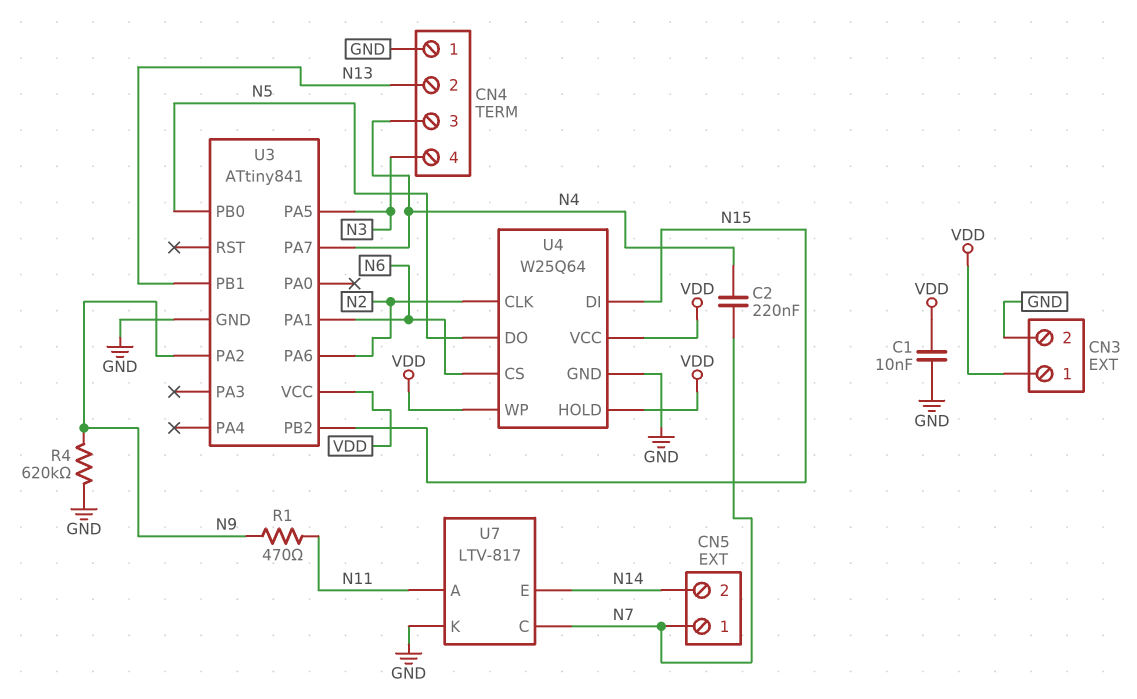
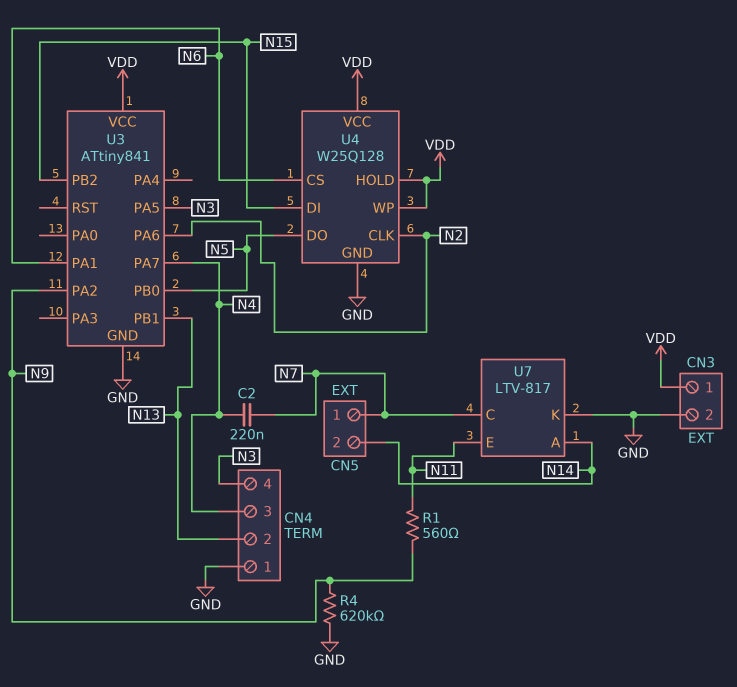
C1: 10nF (GND, VDD) -> none
R1: 470 (N9, N11) -> 560 (N9, N11)
U4: W25Q64 -> W25Q128
U7 pin A: N11 -> N14
U7 pin E: N14 -> N11

